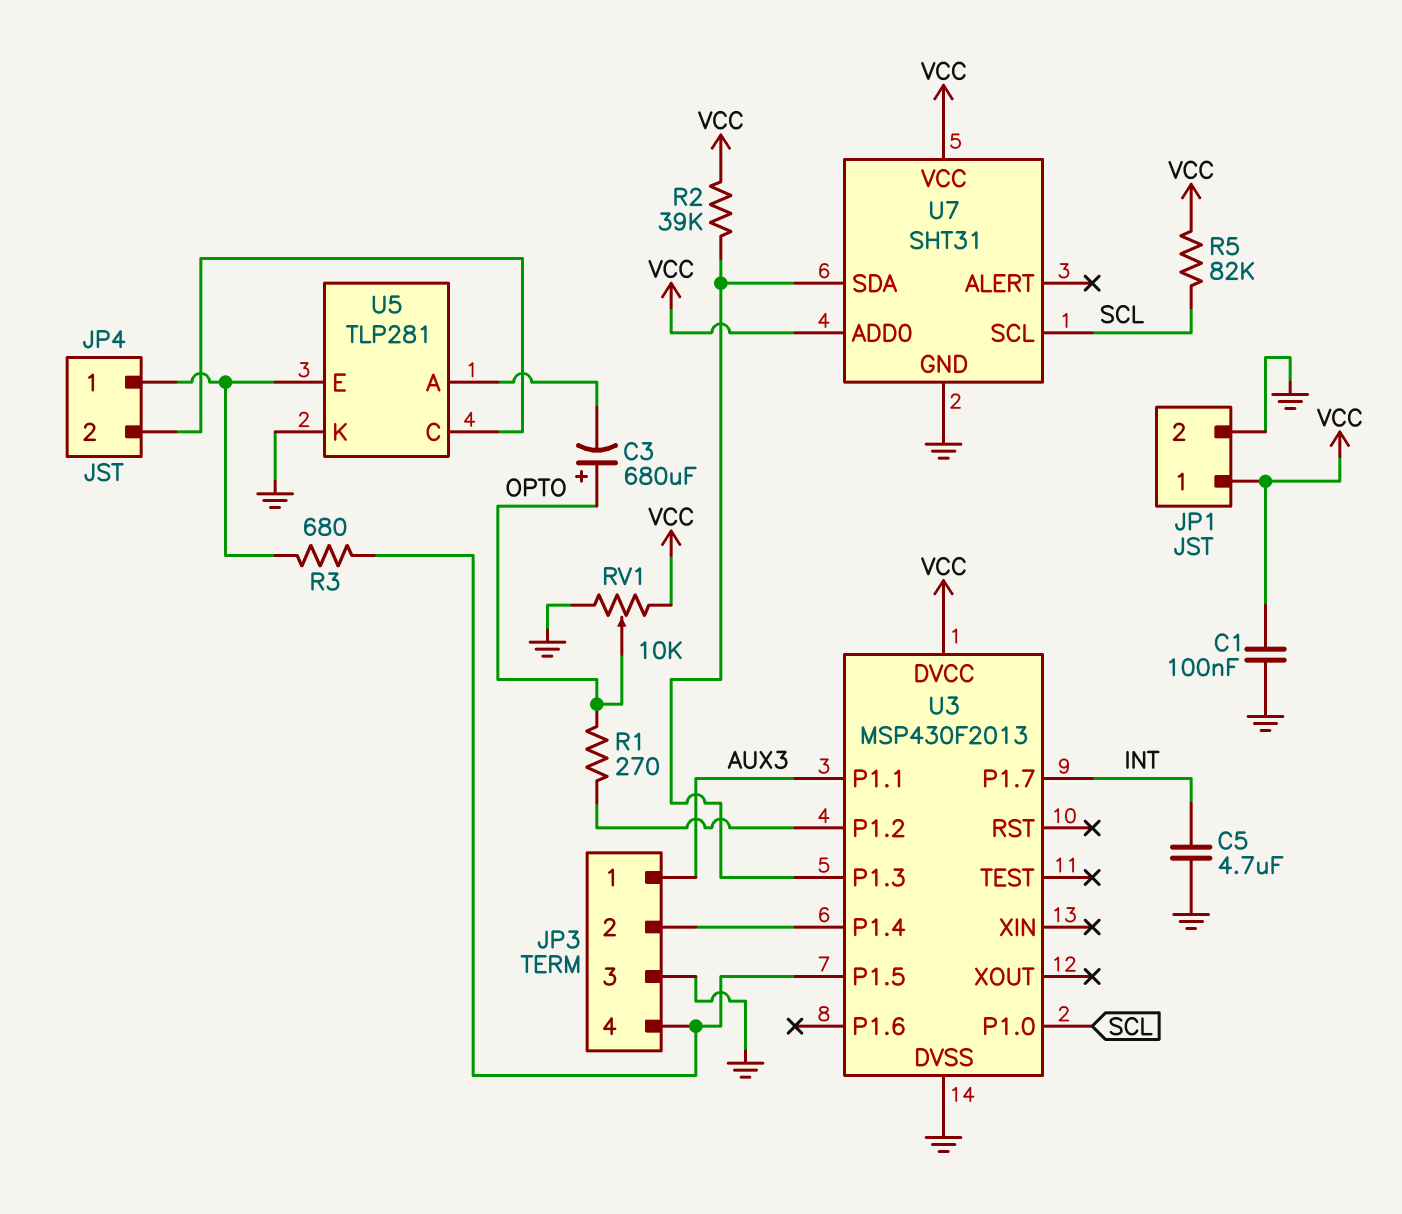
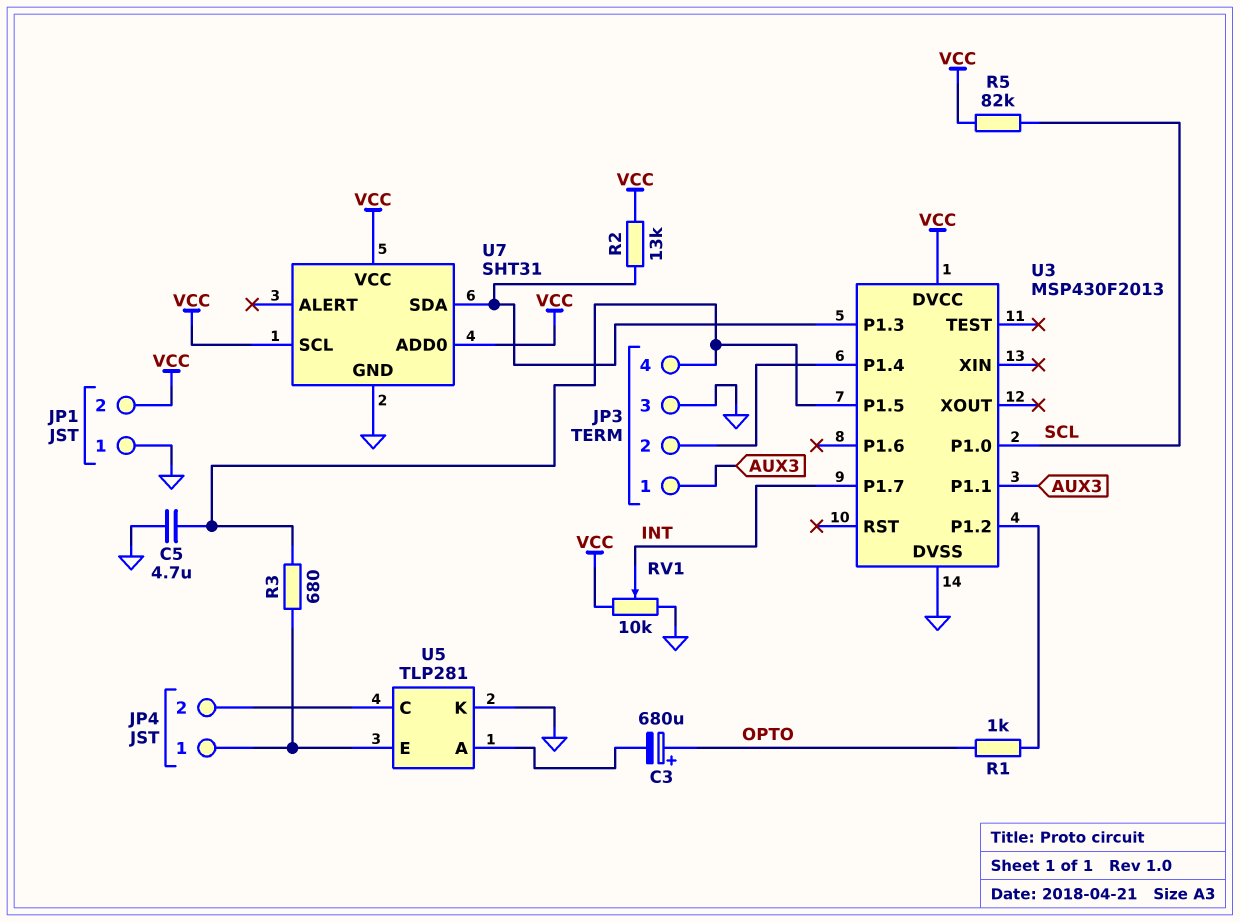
C1: 100nF (GND, VCC) -> none
C5: 4.7uF (GND, INT) -> 4.7uF (GND, JP3/4)
JP1 pin 1: VCC -> GND
JP1 pin 2: GND -> VCC
R1: 270 (OPTO, U3/P1.2) -> 1k (OPTO, U3/P1.2)
R2: 39k (U3/P1.3, VCC) -> 13k (U3/P1.3, VCC)
RV1: 10k (GND, VCC, wiper OPTO) -> 10k (GND, VCC, wiper INT)
U7 pin SCL: SCL -> VCC

